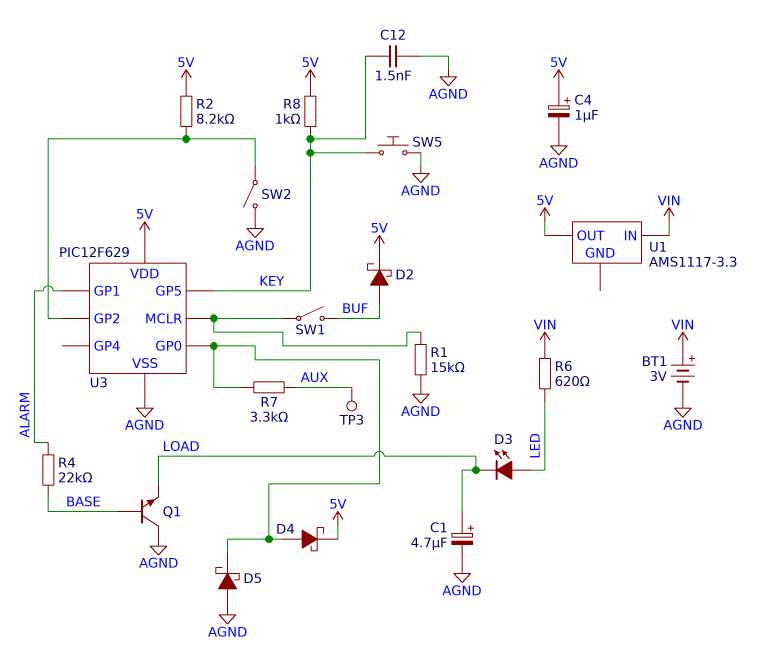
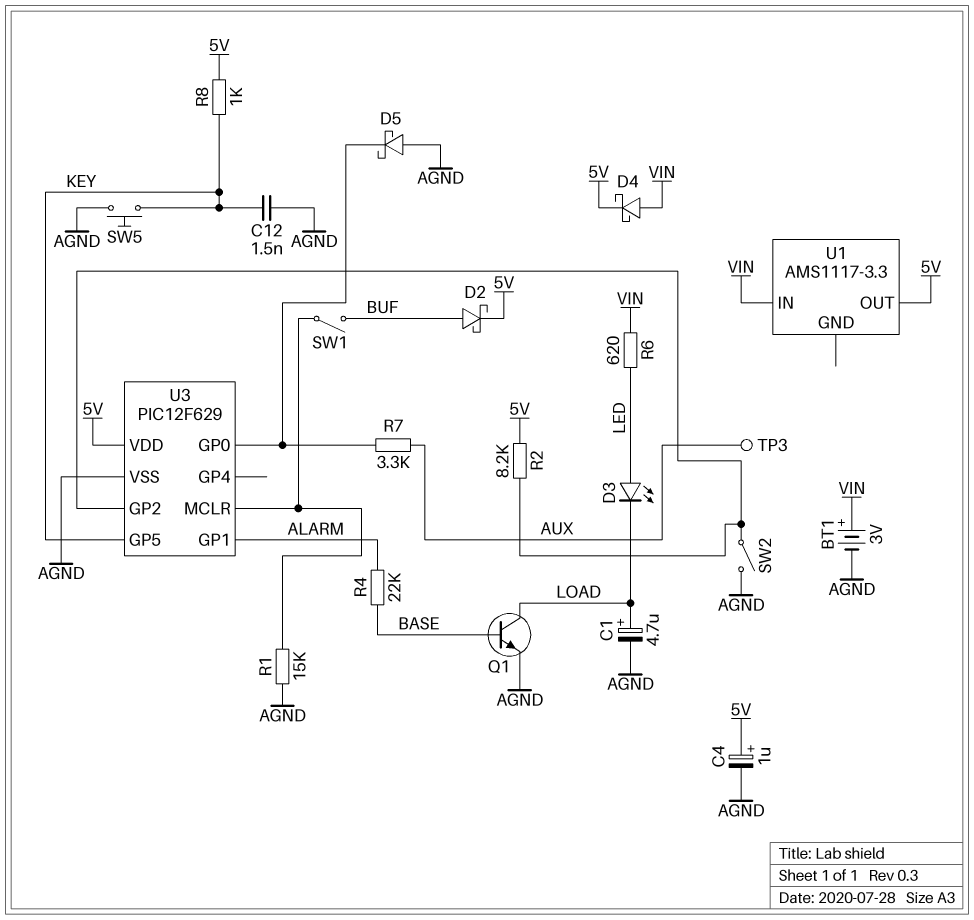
D4: schottky (A U3/GP0, K 5V) -> schottky (A VIN, K 5V)
Q1: NPN (B BASE, C AGND, E LOAD) -> NPN (B BASE, C LOAD, E AGND)

